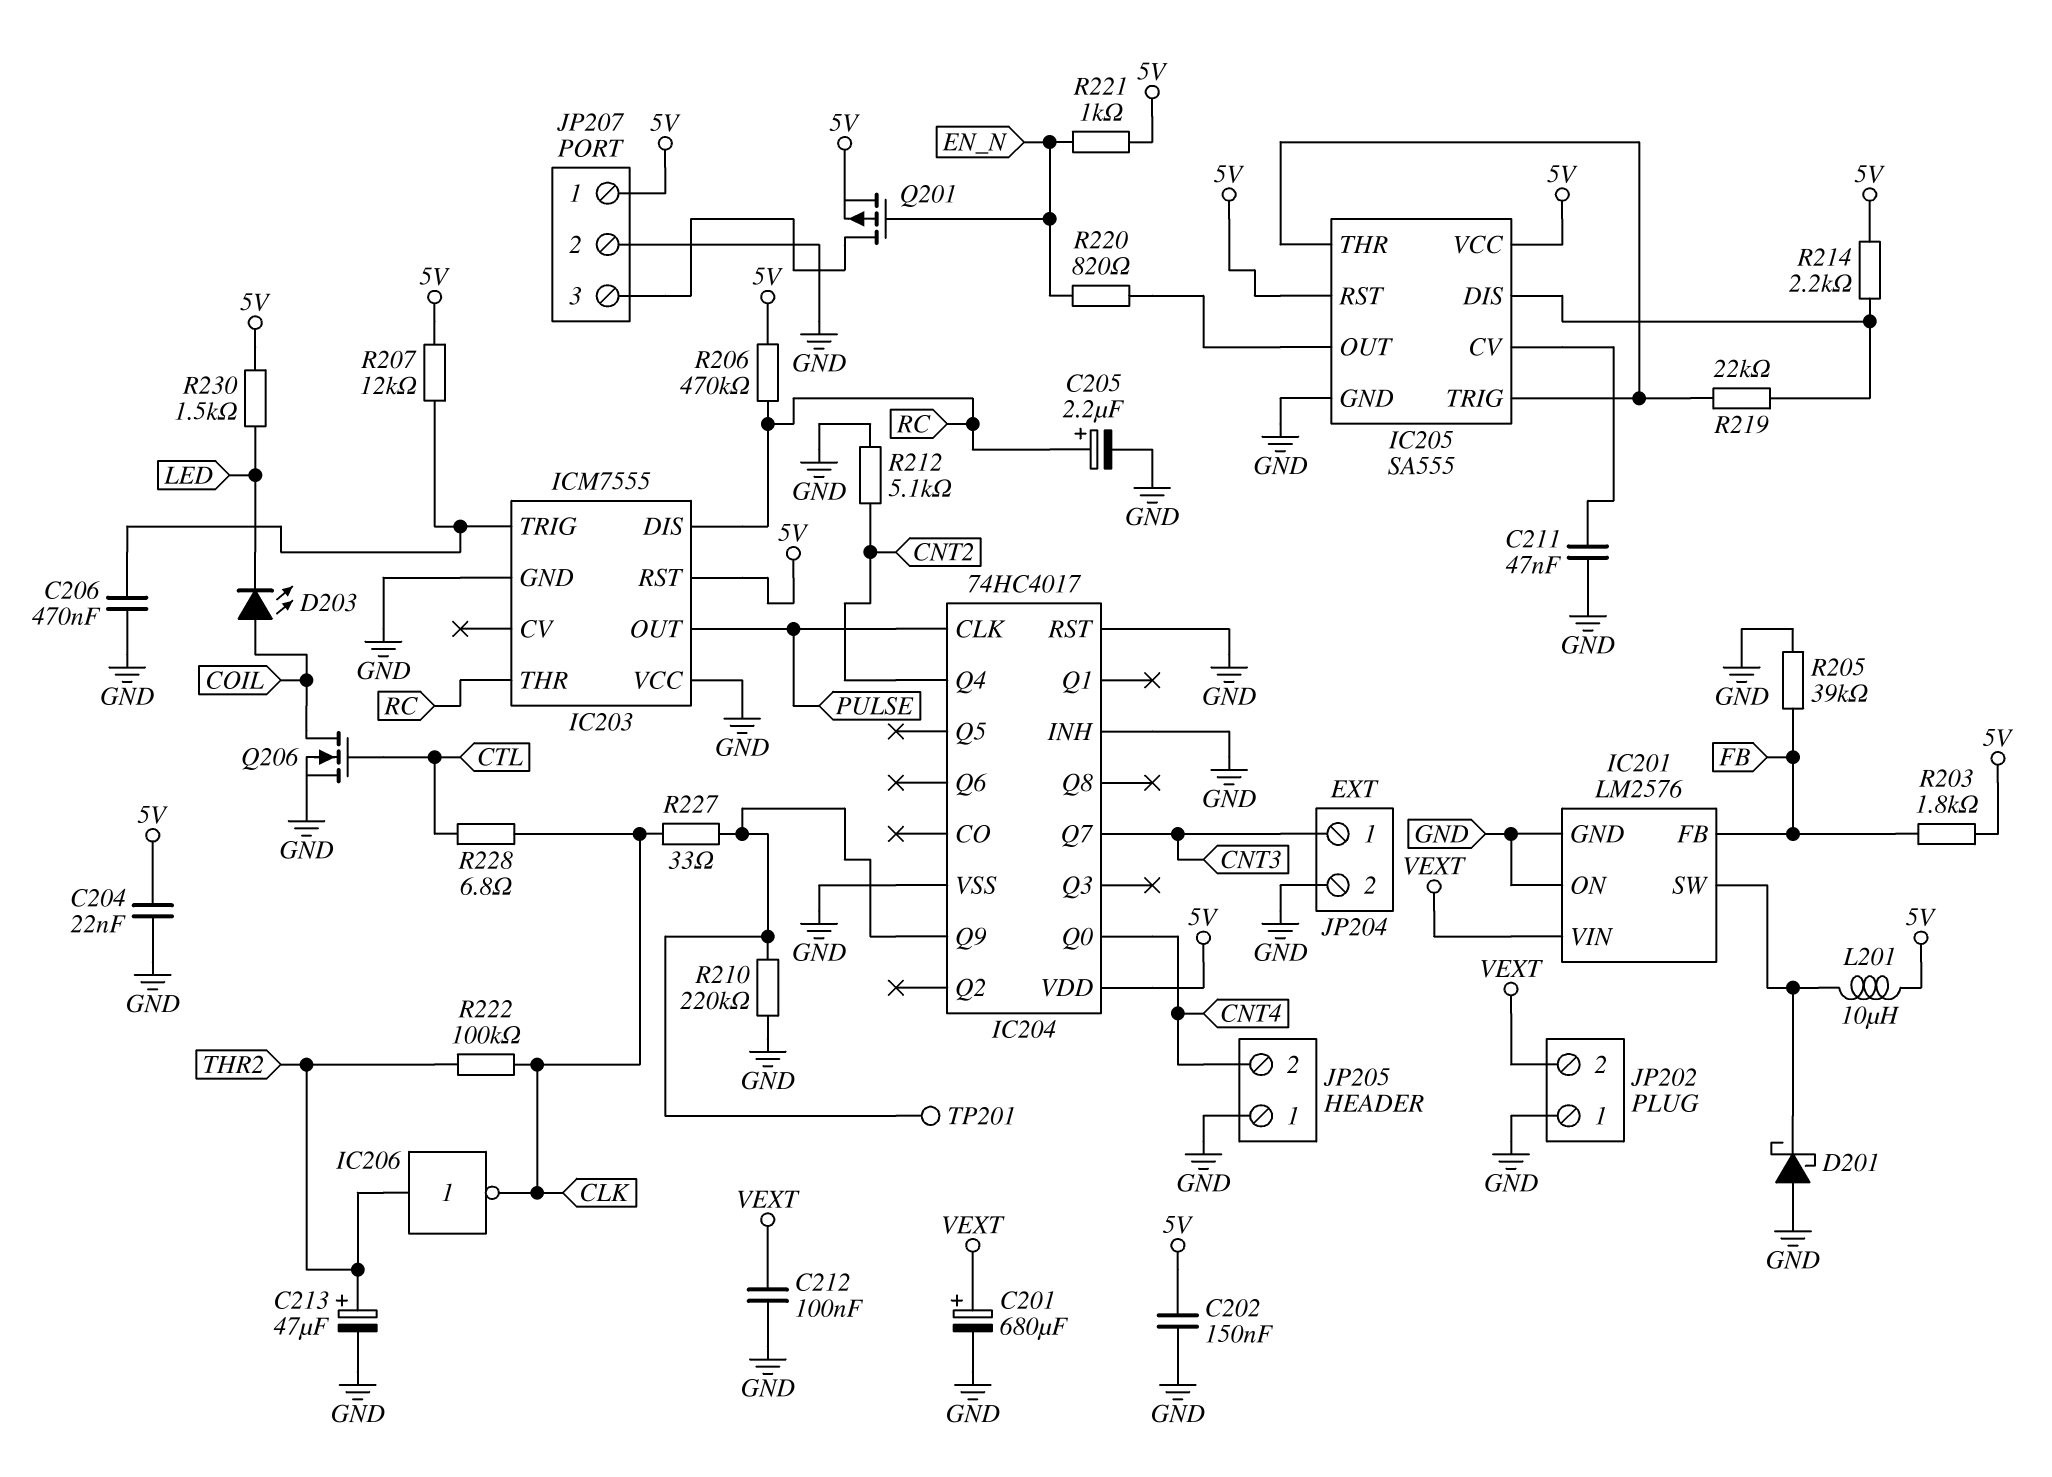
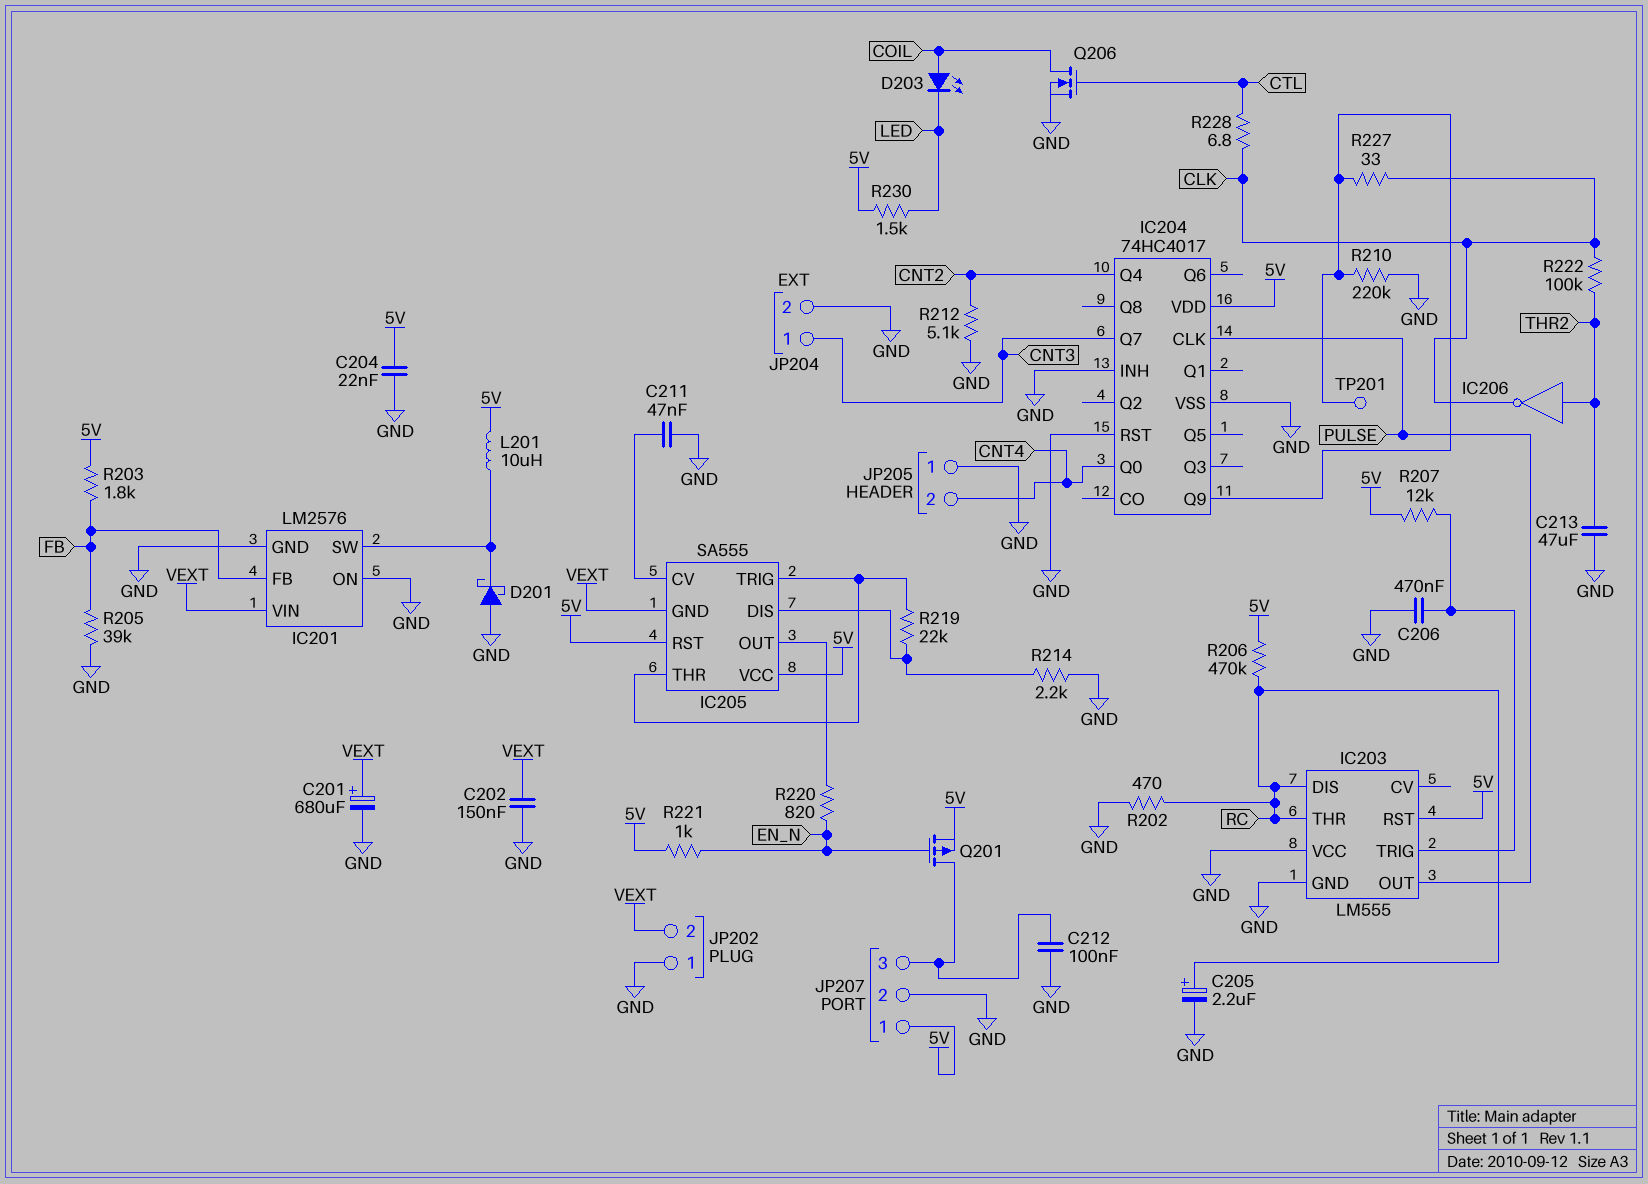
C202: 150nF (5V, GND) -> 150nF (GND, VEXT)
C212: 100nF (GND, VEXT) -> 100nF (GND, JP207/3)
C213: 47uF (plus THR2, minus GND) -> 47uF (GND, THR2)
IC203: ICM7555 -> LM555
IC205 pin GND: GND -> VEXT
R202: none -> 470 (GND, RC)
R214: 2.2k (5V, IC205/DIS) -> 2.2k (GND, IC205/DIS)

